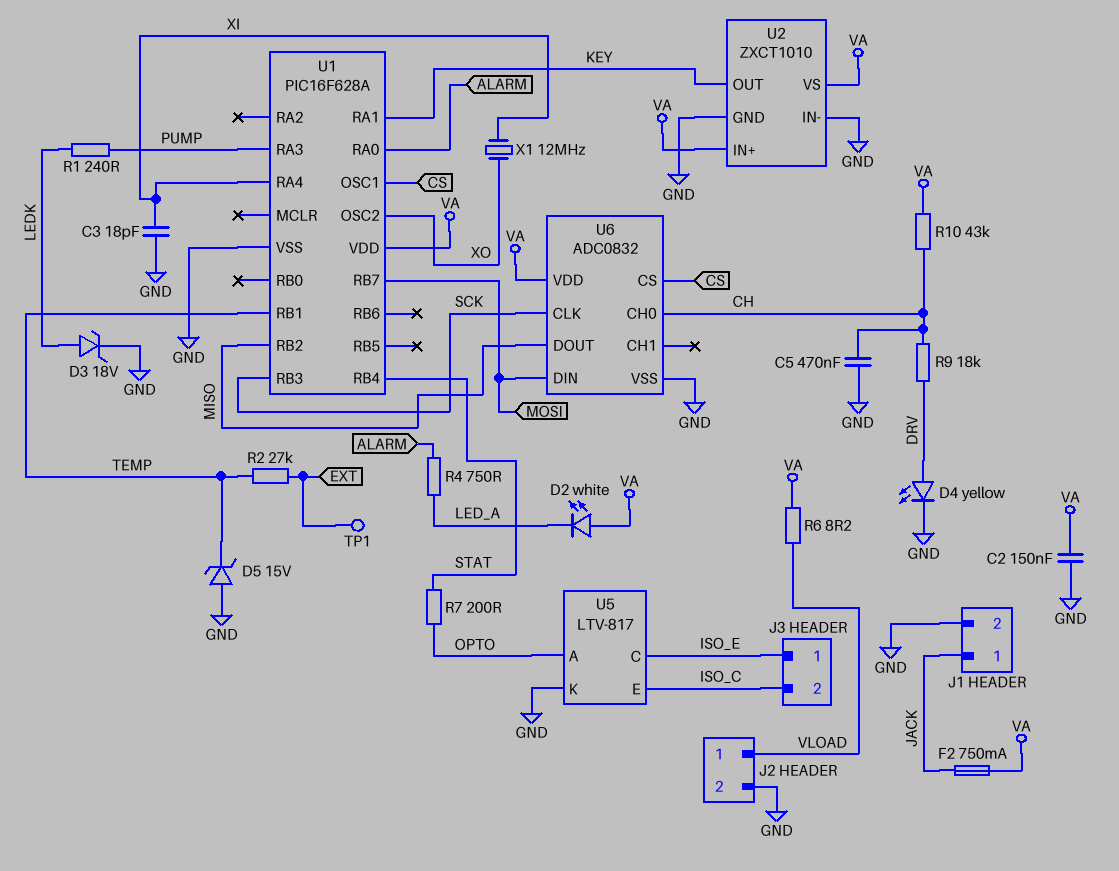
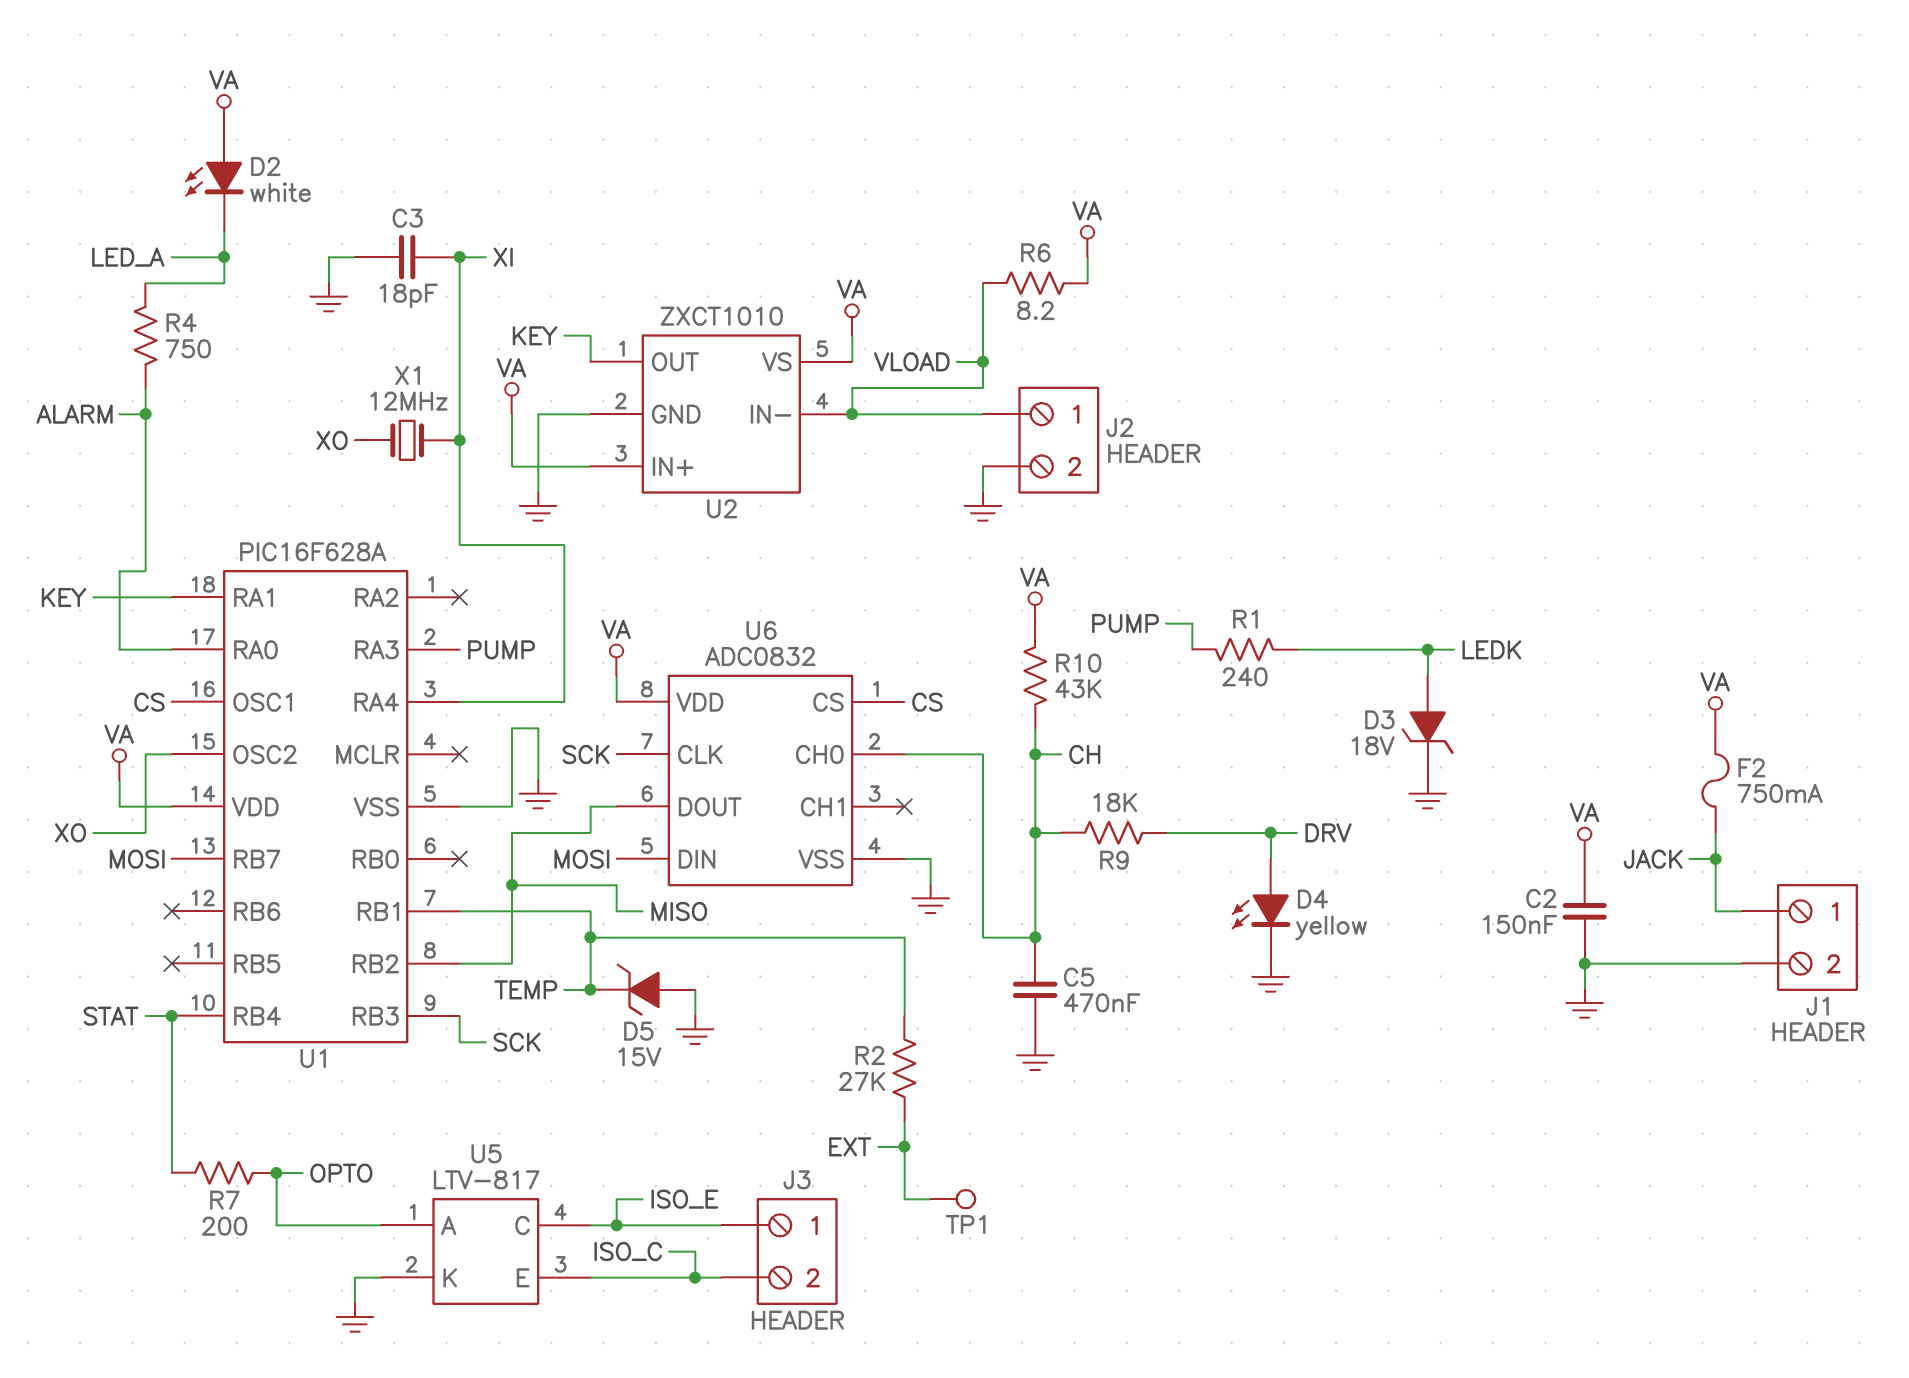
U2 pin IN-: GND -> VLOAD

